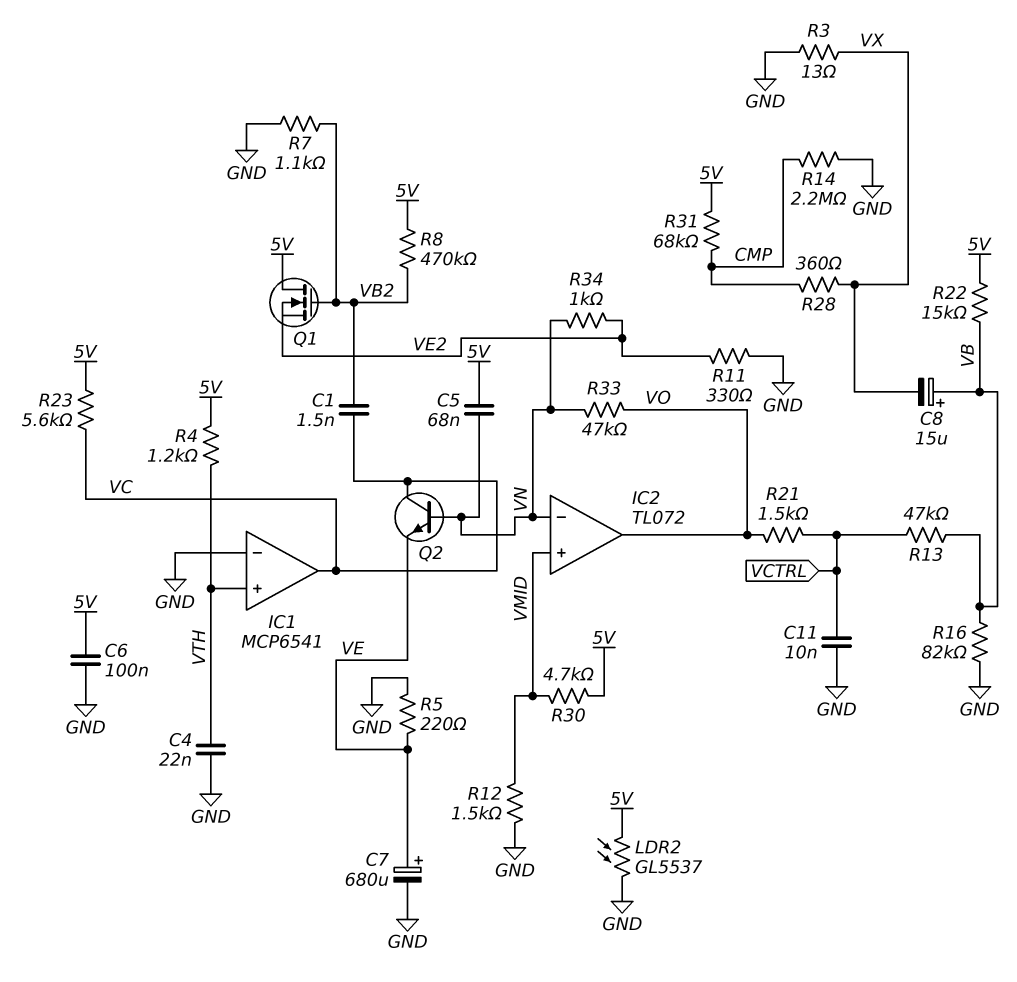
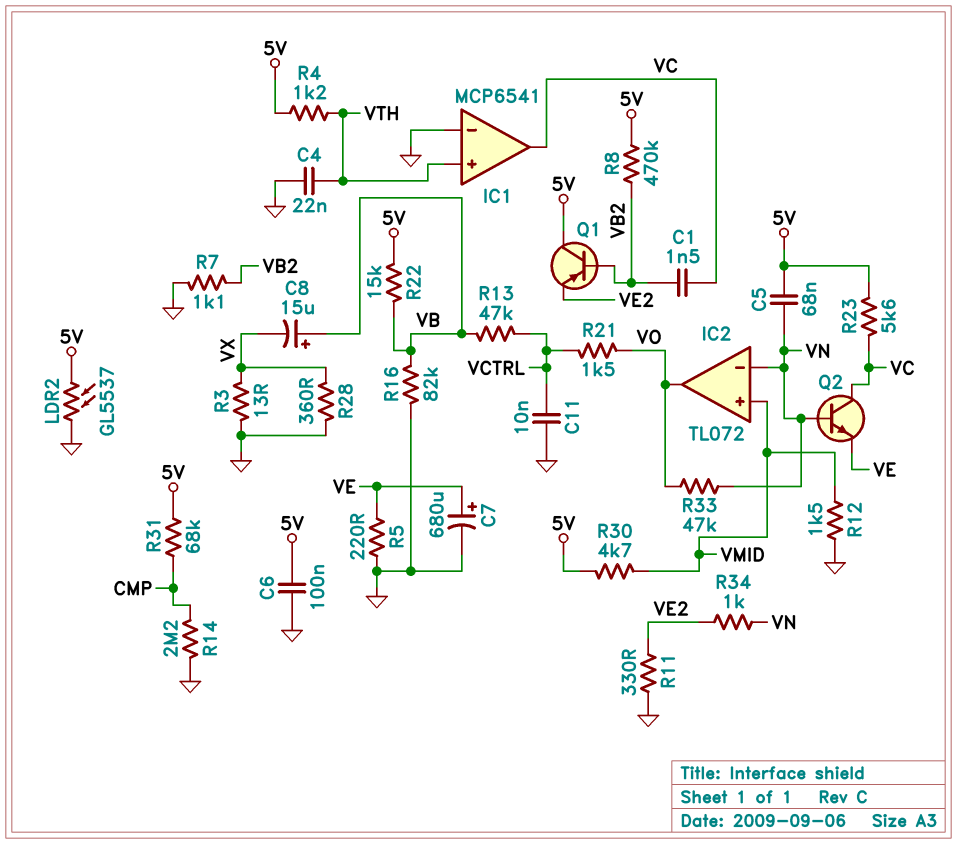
Q1: NMOS (G VB2, D 5V, S VE2) -> PNP (B VB2, C 5V, E VE2)
R28: 360 (CMP, VX) -> 360 (GND, VX)

